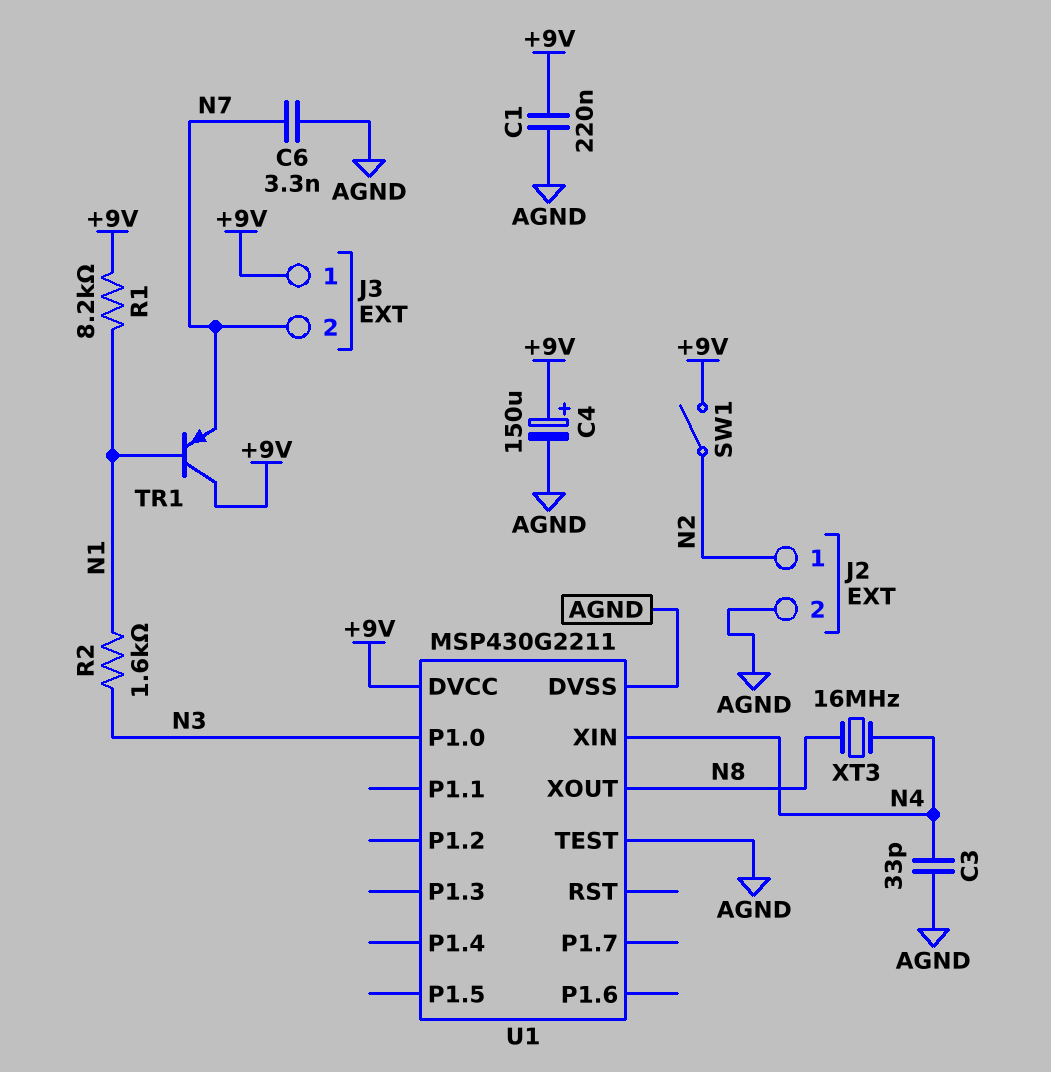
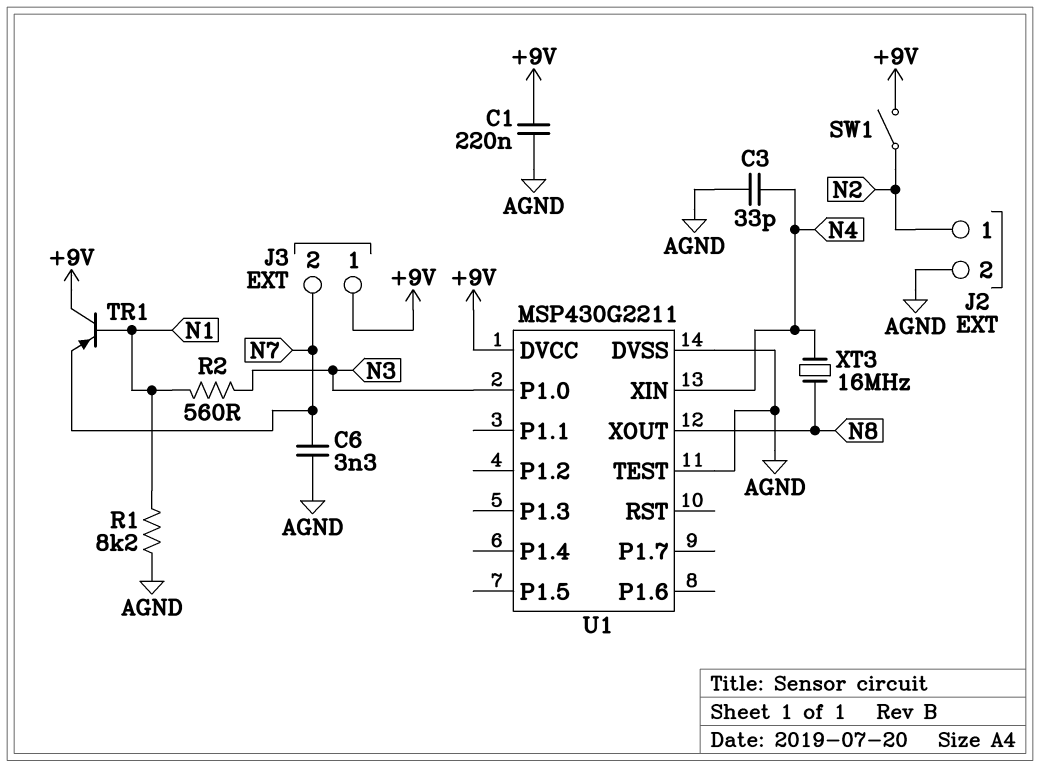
C4: 150uF (plus +9V, minus AGND) -> none
R1: 8.2k (+9V, N1) -> 8.2k (AGND, N1)
R2: 1.6k (N1, N3) -> 560 (N1, N3)

